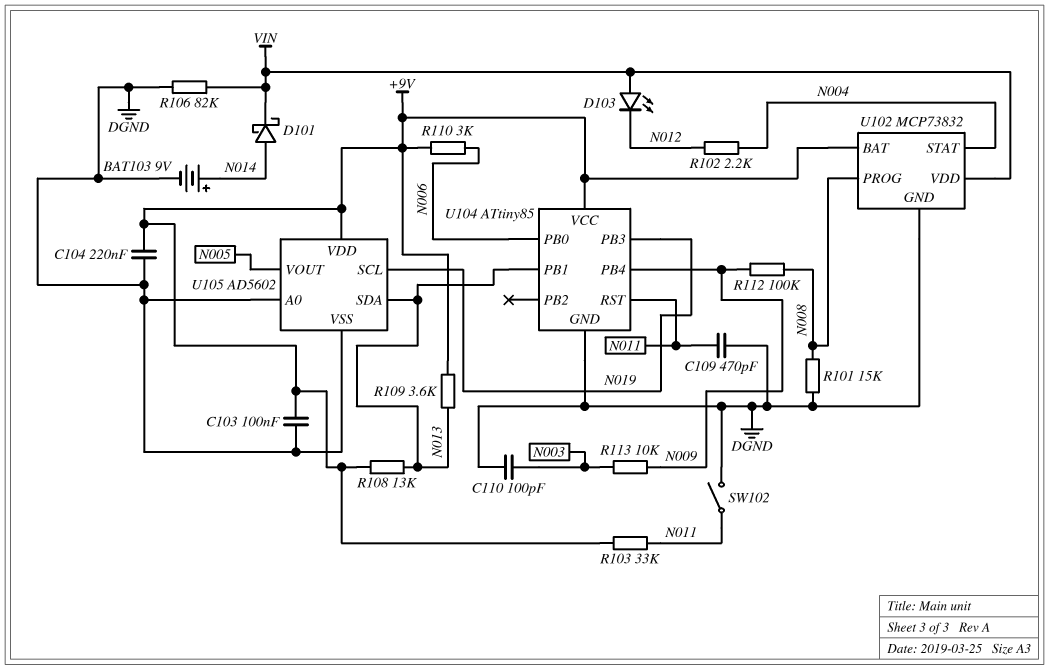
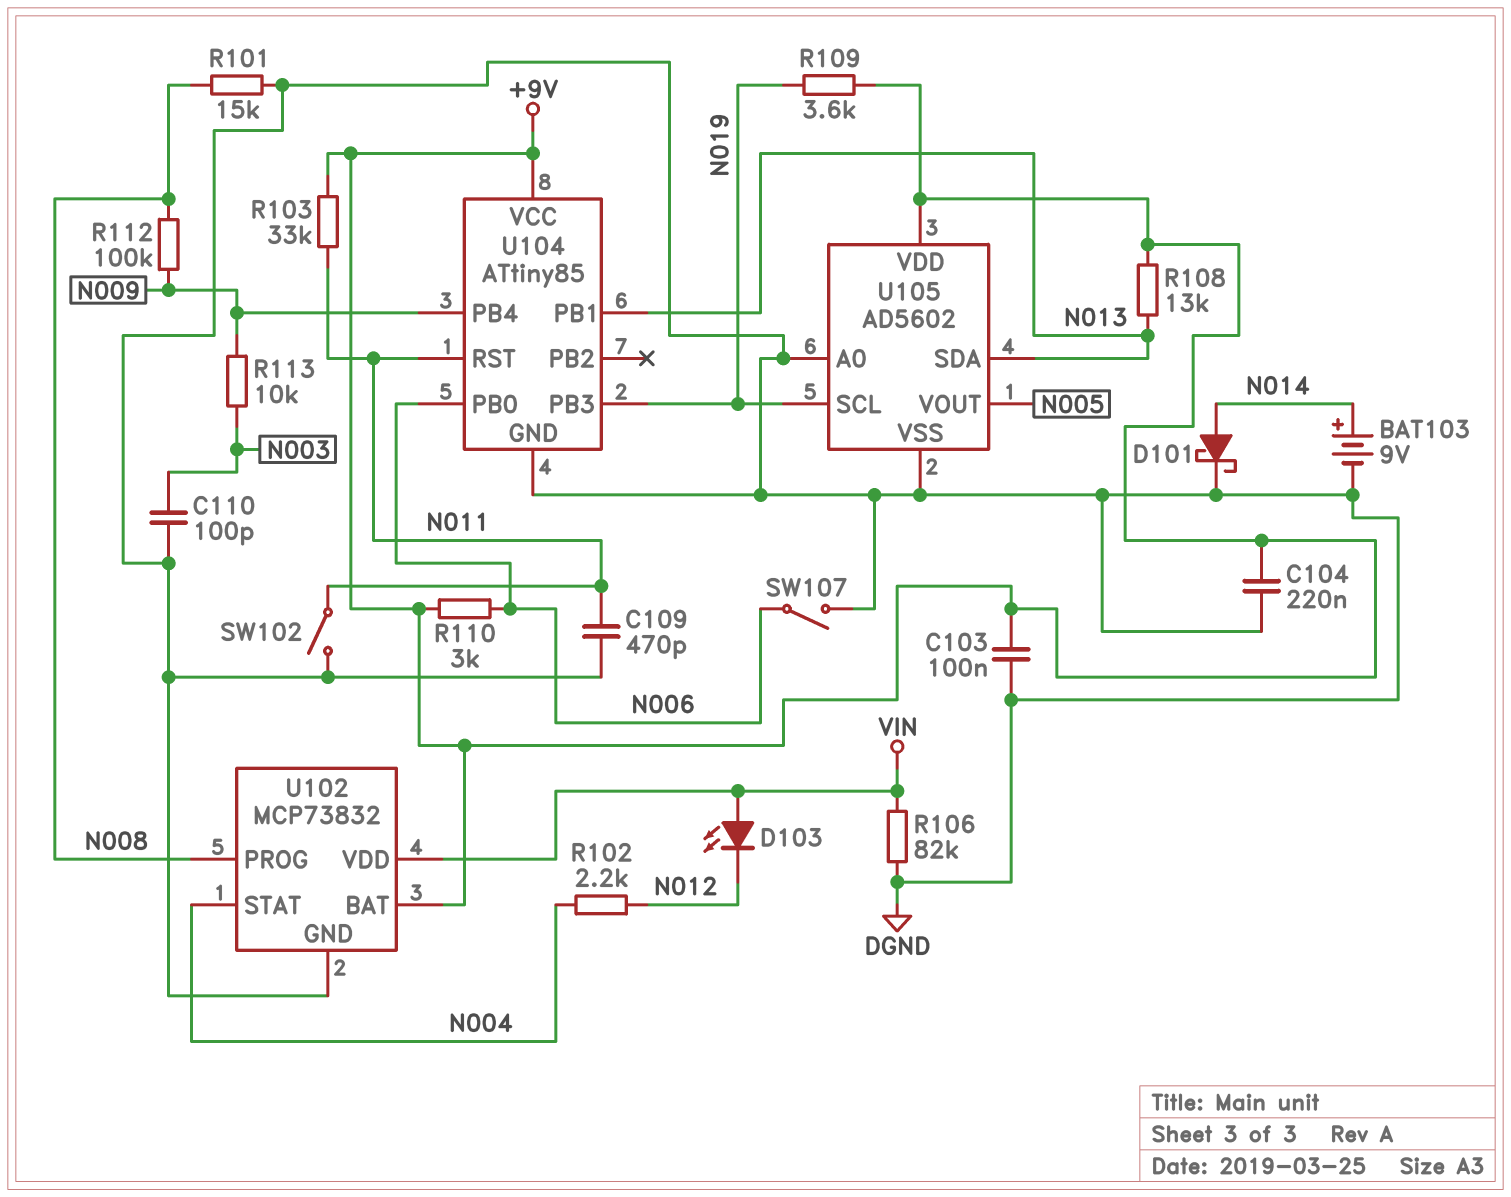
D101: schottky (A N014, K VIN) -> schottky (A N014, K DGND)
R109: 3.6k (+9V, N013) -> 3.6k (+9V, N019)
SW107: none -> switch (DGND, N006)

